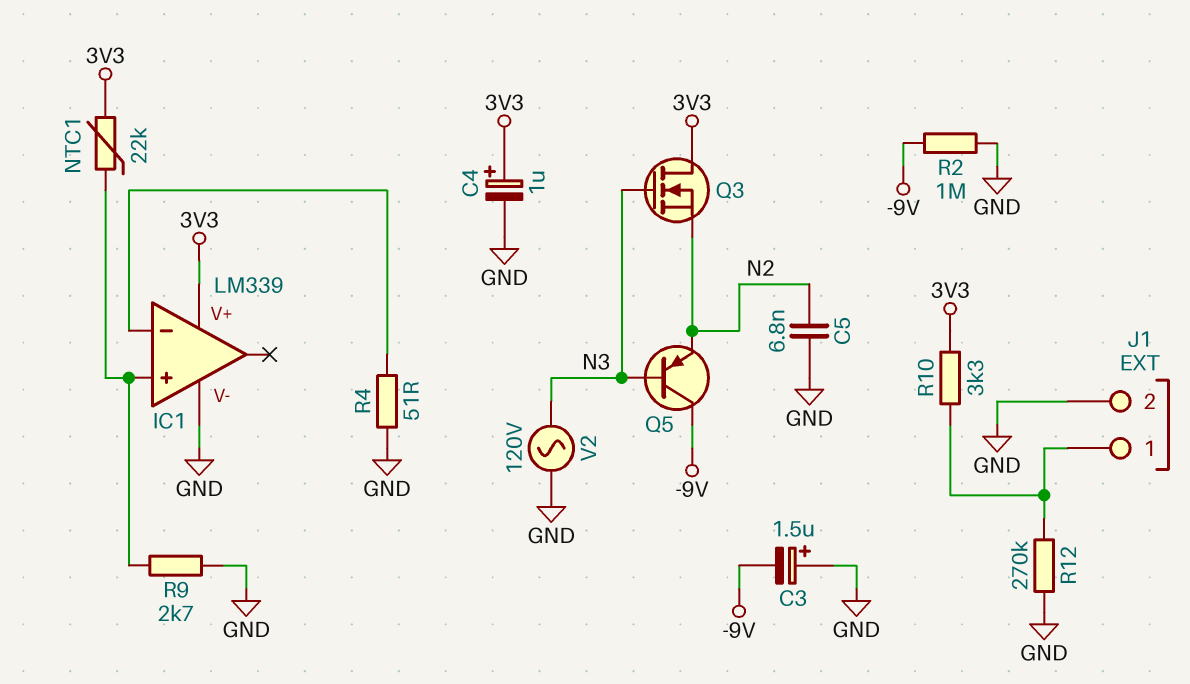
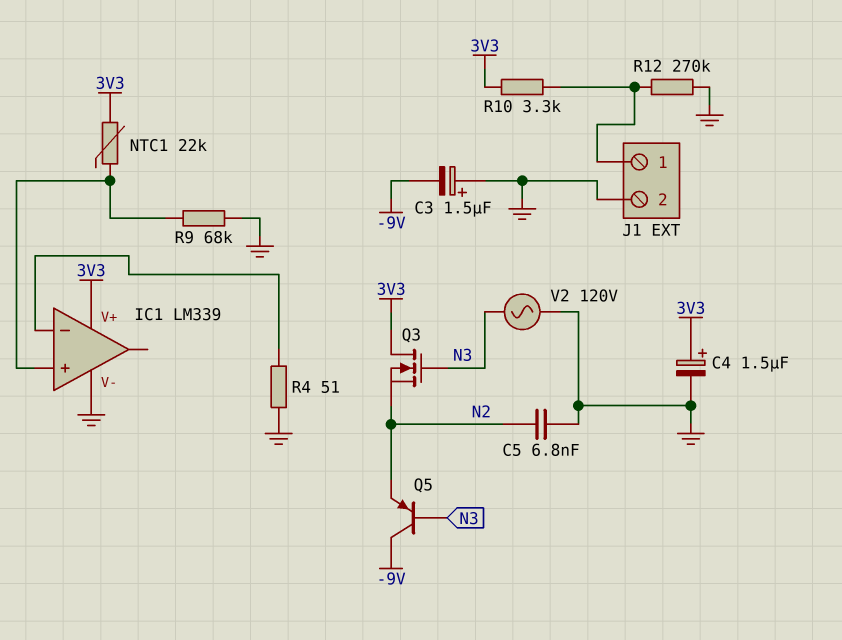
C4: 1uF (plus 3V3, minus GND) -> 1.5uF (plus 3V3, minus GND)
R2: 1M (-9V, GND) -> none
R9: 2.7k (GND, IC1/in+) -> 68k (GND, IC1/in+)

